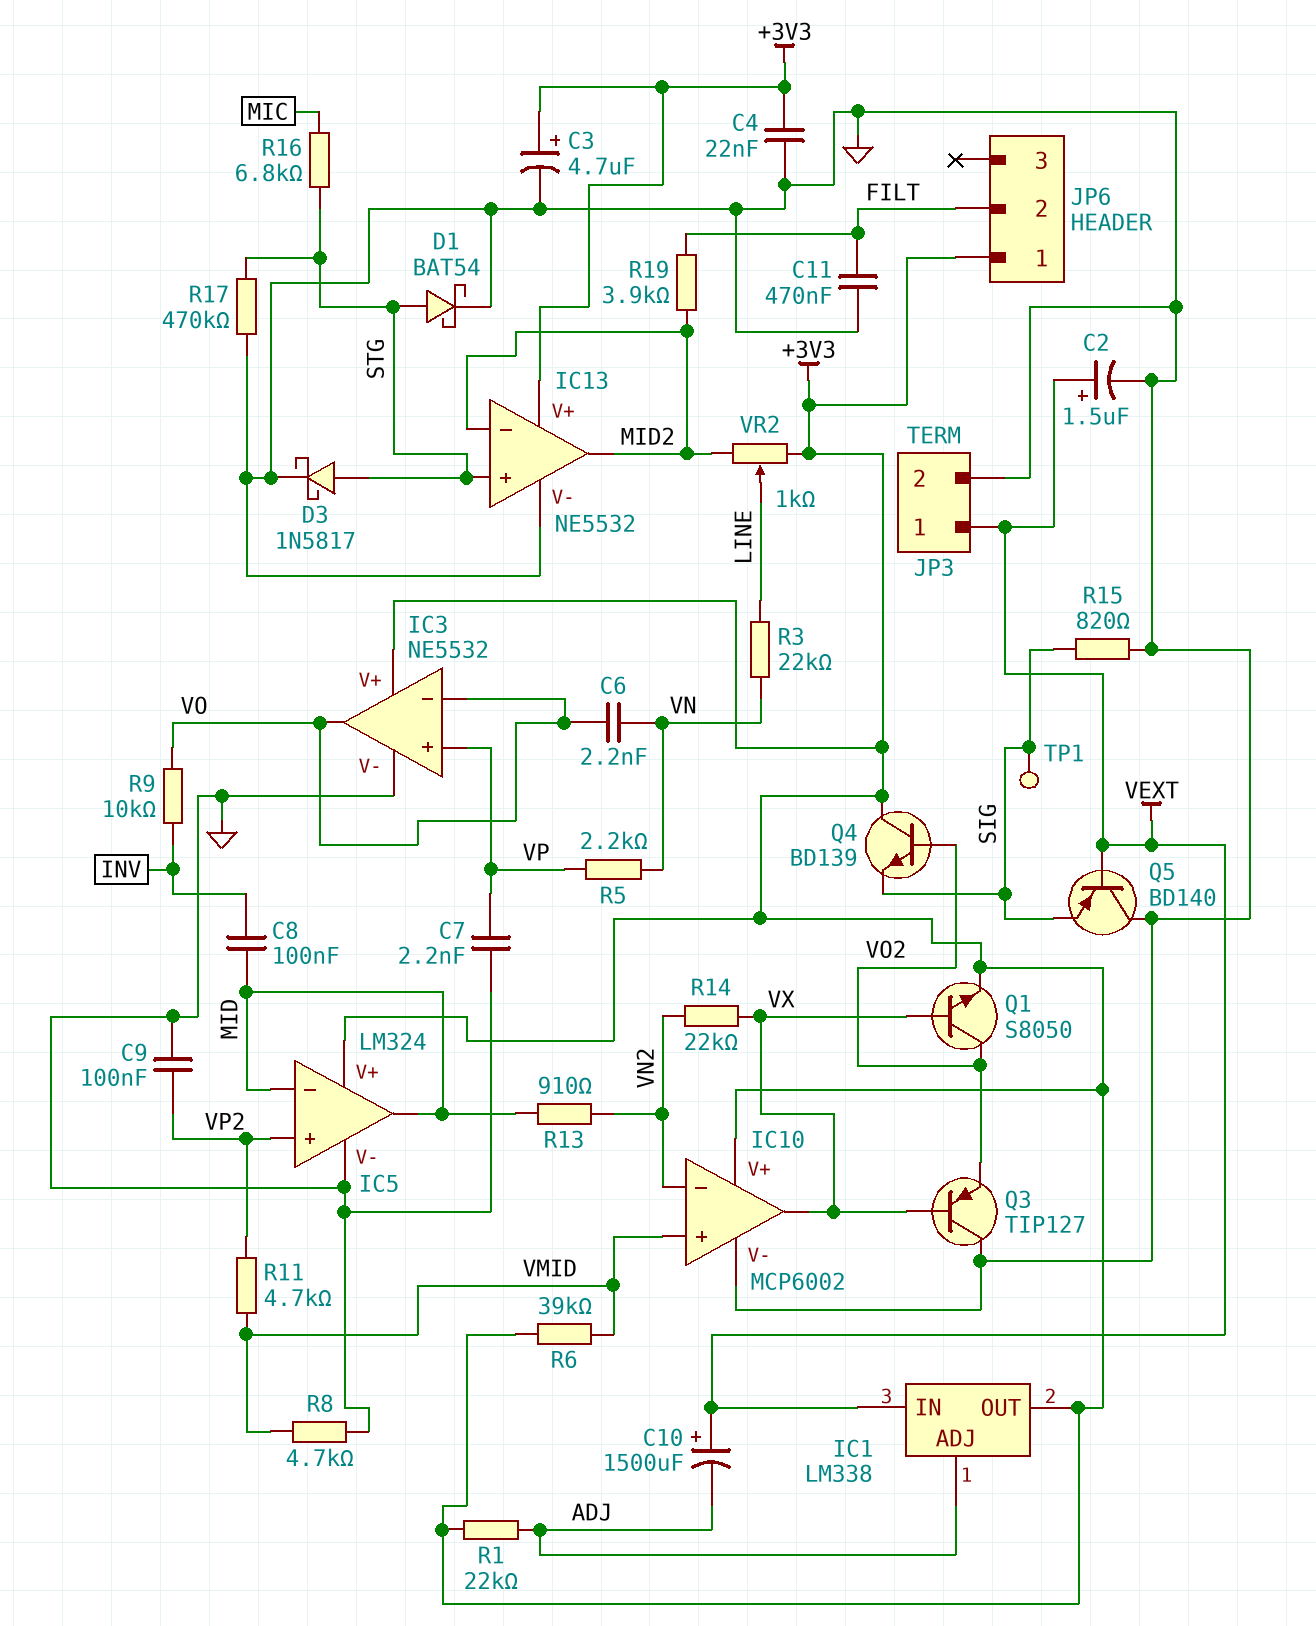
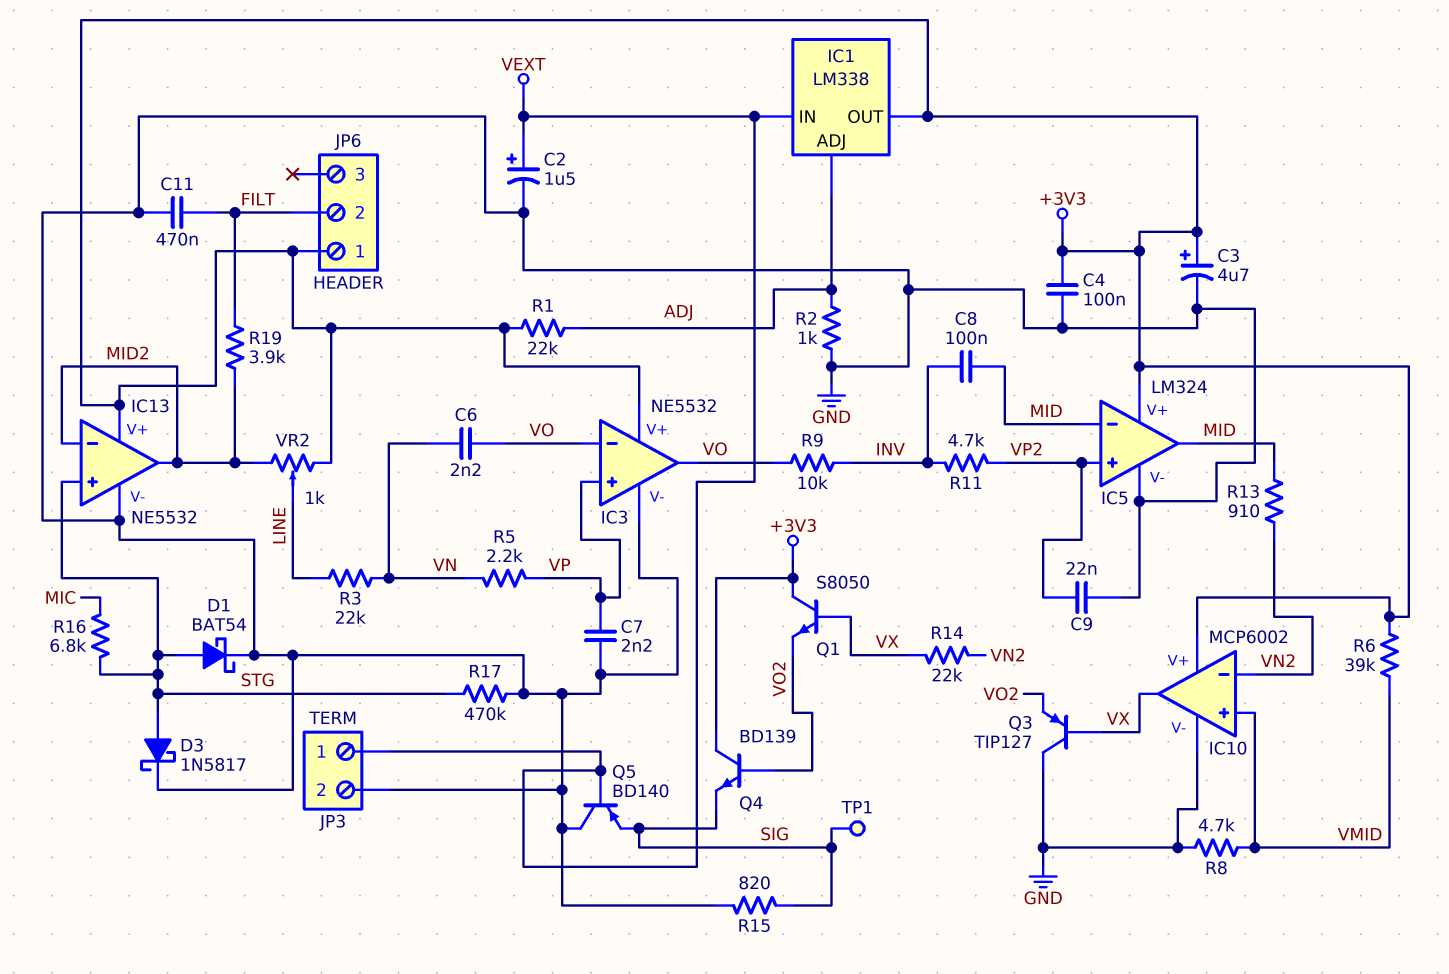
C4: 22nF (+3V3, GND) -> 100nF (+3V3, GND)
C9: 100nF (GND, VP2) -> 22nF (GND, VP2)
C10: 1500uF (plus VEXT, minus ADJ) -> none
Q1: NPN S8050 (B VX, C VO2, E +3V3) -> NPN S8050 (B VX, C +3V3, E VO2)
R2: none -> 1k (ADJ, GND)
R11: 4.7k (VMID, VP2) -> 4.7k (INV, VP2)

